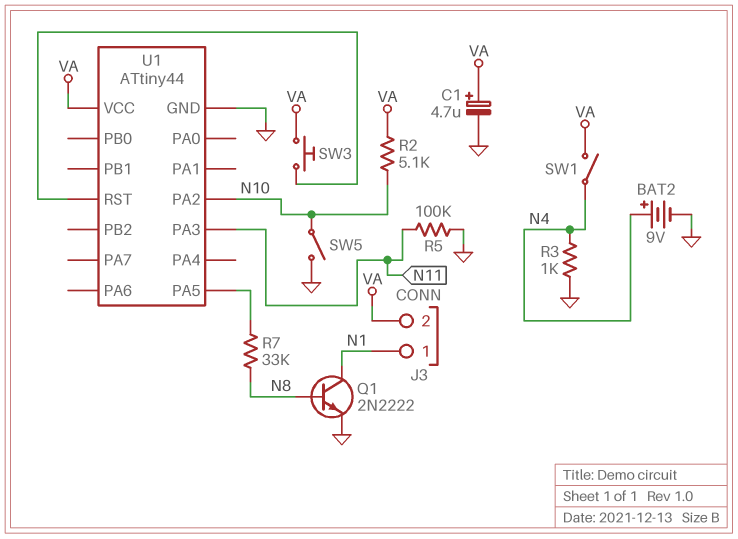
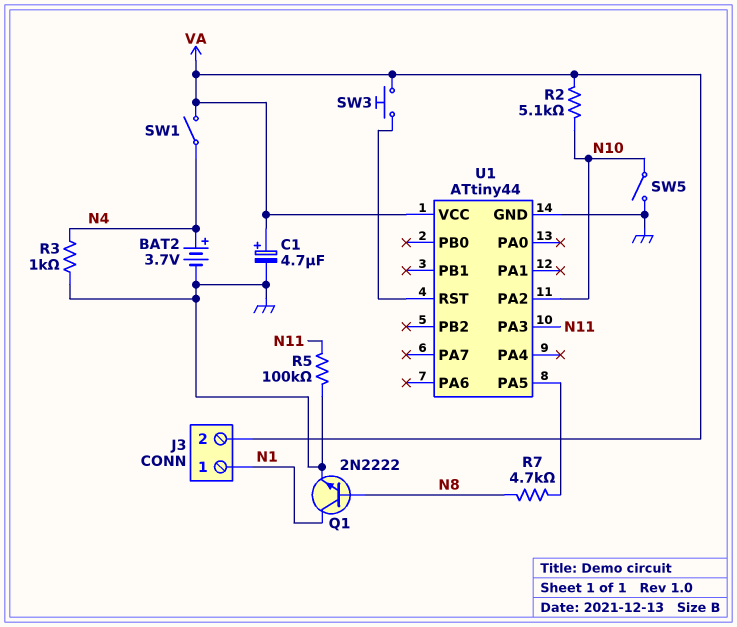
BAT2: 9V (plus N4, minus GND) -> 3.7V (plus N4, minus GND)
R7: 33k (N8, U1/PA5) -> 4.7k (N8, U1/PA5)

